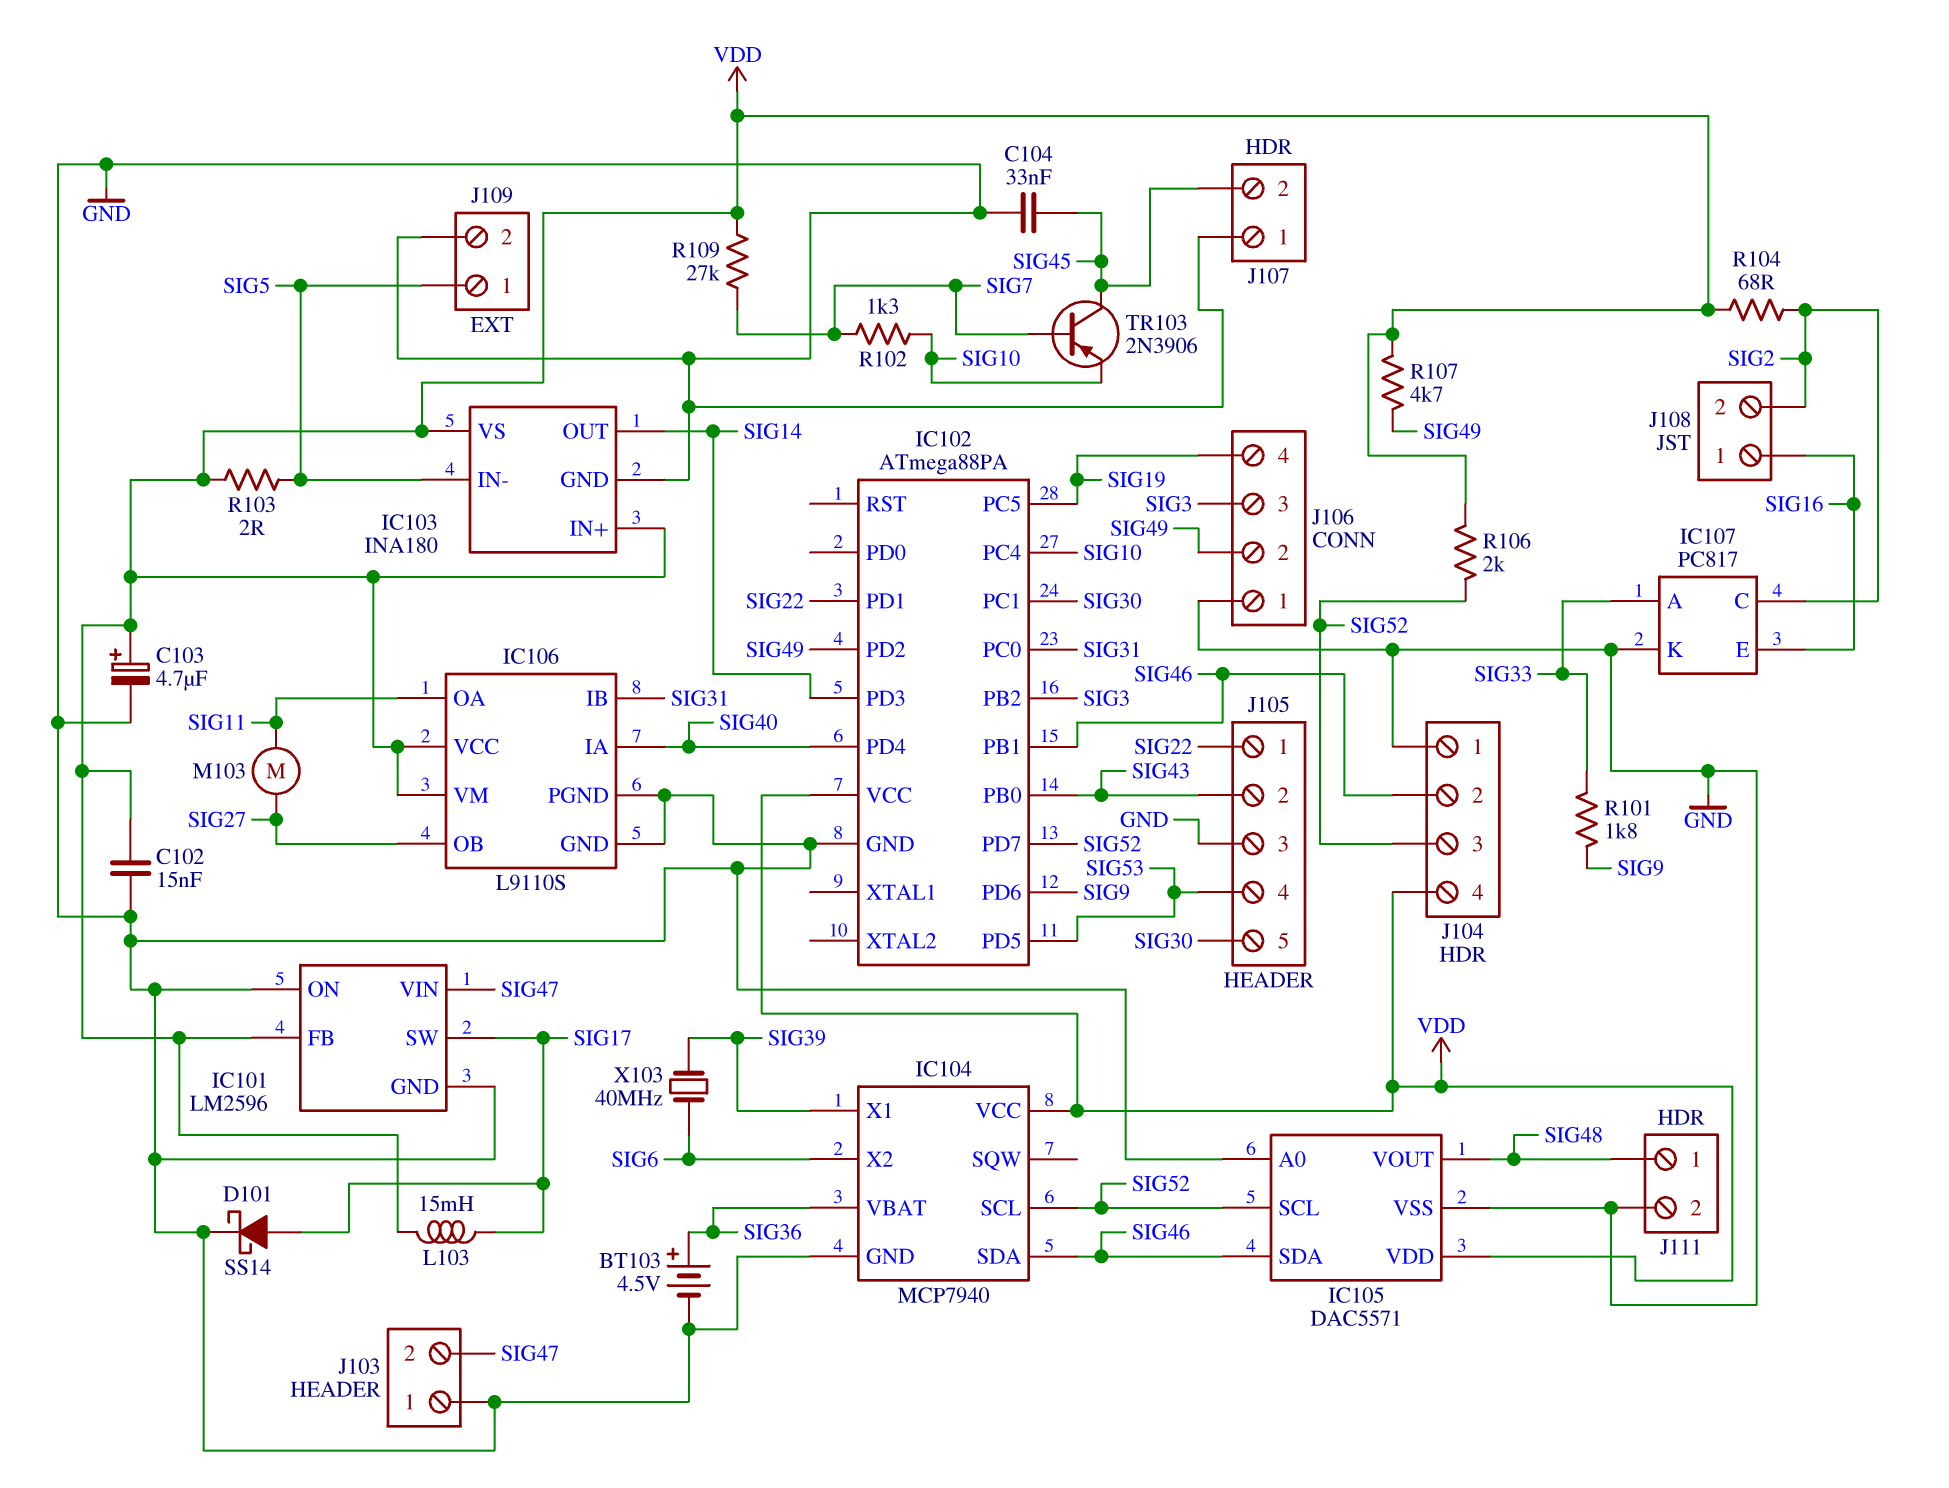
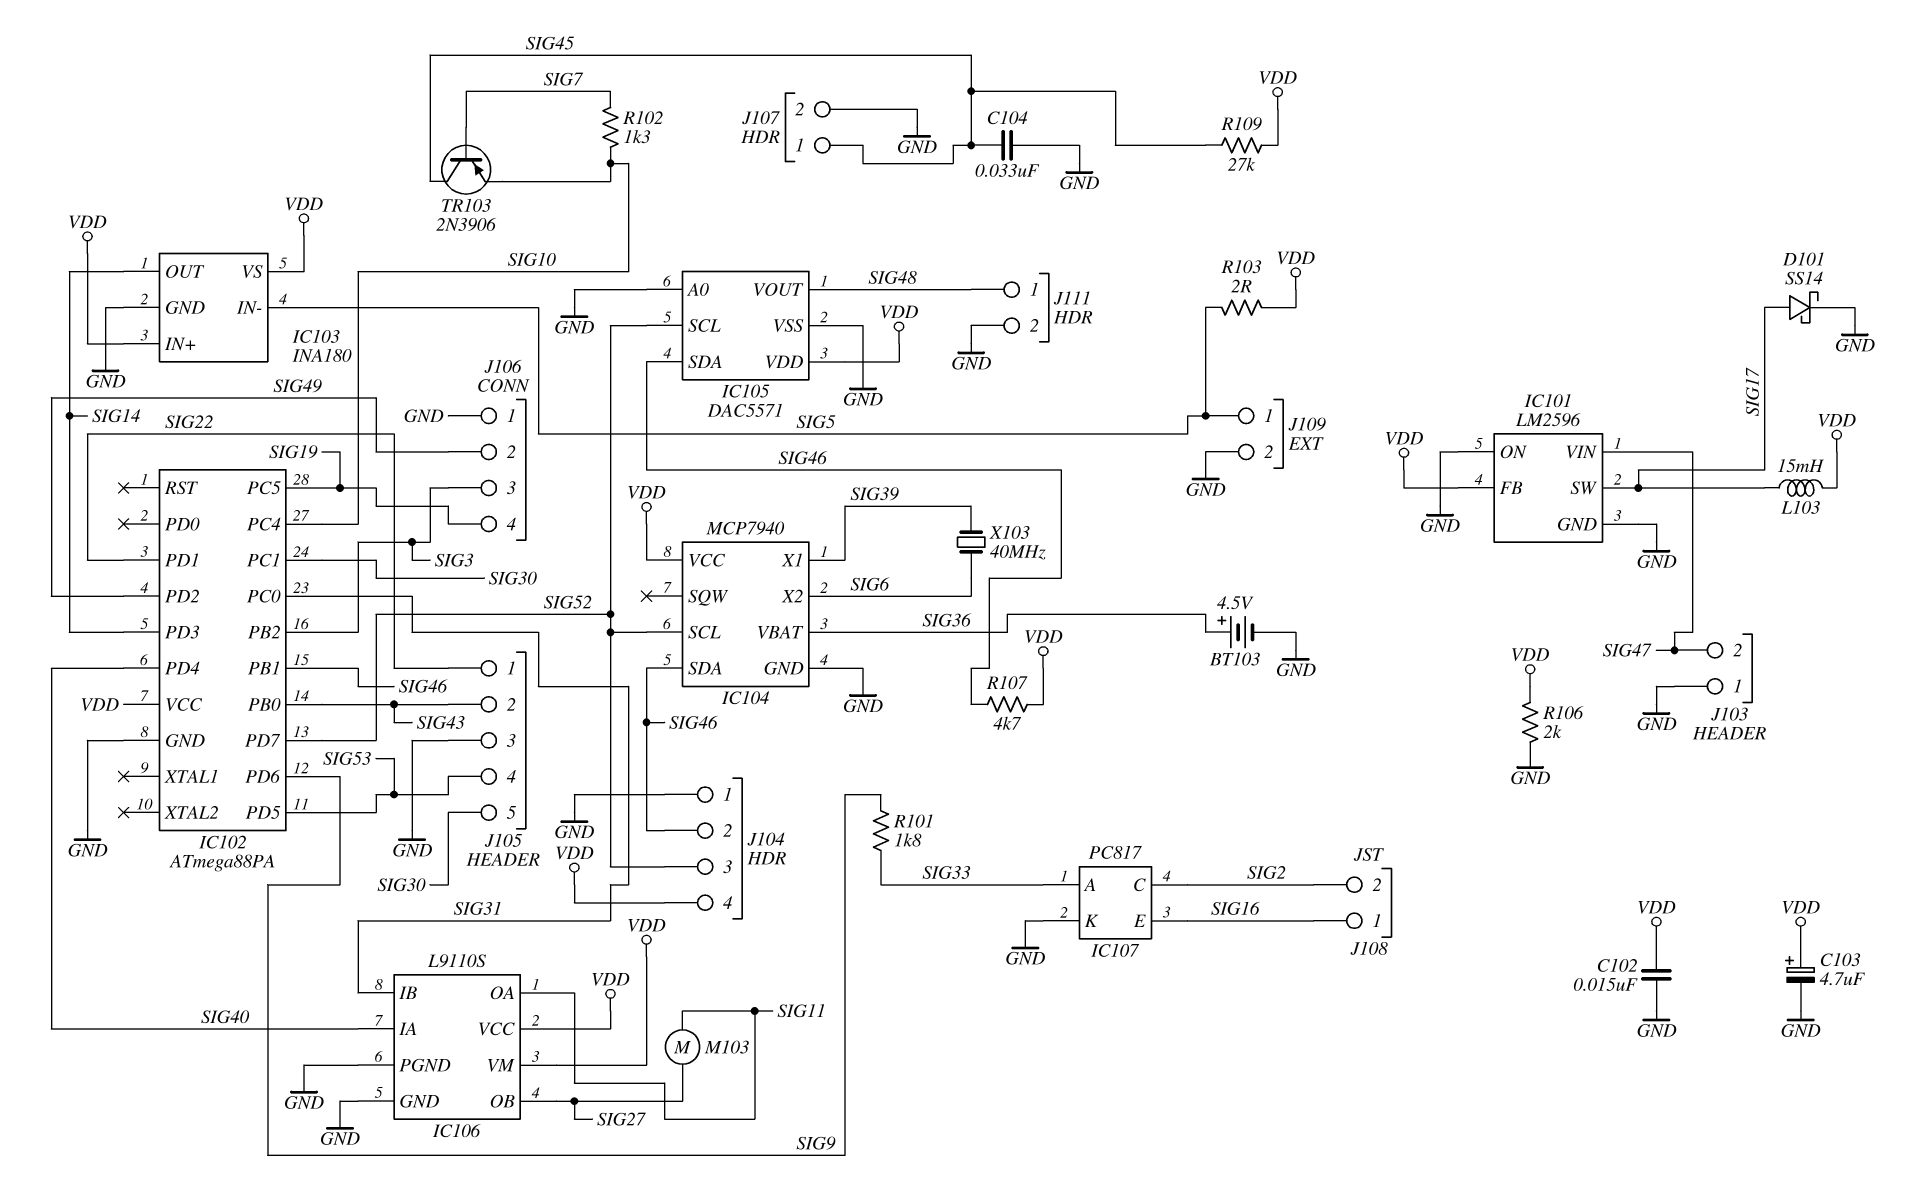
J107 pin 1: GND -> SIG45
J107 pin 2: SIG45 -> GND
R104: 68 (SIG2, VDD) -> none
R106: 2k (SIG52, VDD) -> 2k (GND, VDD)
R107: 4.7k (SIG49, VDD) -> 4.7k (SIG46, VDD)
R109: 27k (SIG7, VDD) -> 27k (SIG45, VDD)

